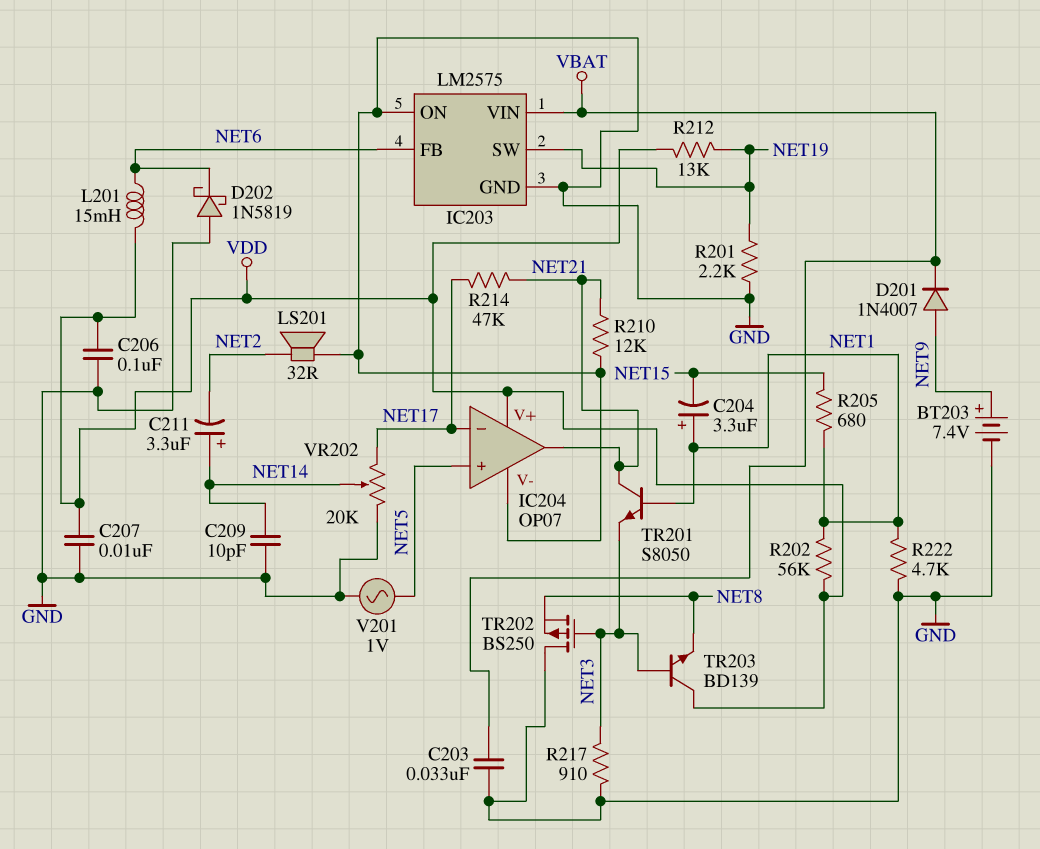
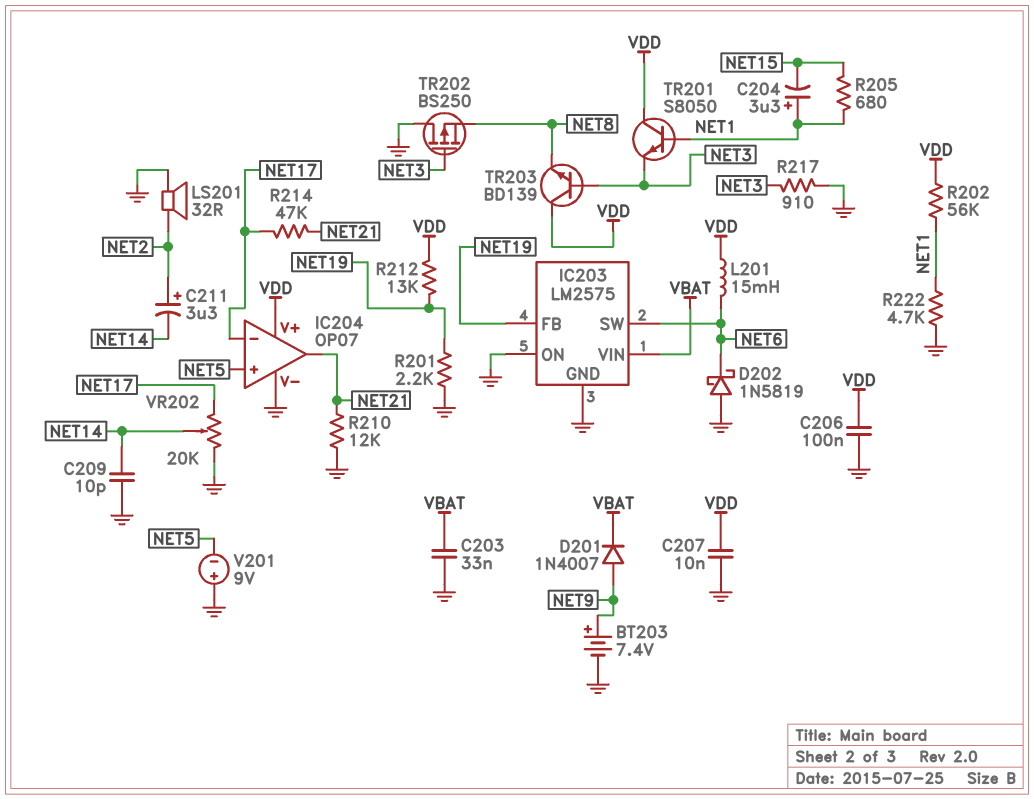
C211: 3.3uF (plus NET14, minus NET2) -> 3.3uF (plus NET2, minus NET14)
IC203 pin FB: NET6 -> NET19
IC203 pin SW: NET19 -> NET6
TR201: NPN S8050 (B NET1, C NET21, E NET3) -> NPN S8050 (B NET1, C VDD, E NET3)
V201: AC 1V (GND, NET5) -> 9V (plus GND, minus NET5)

